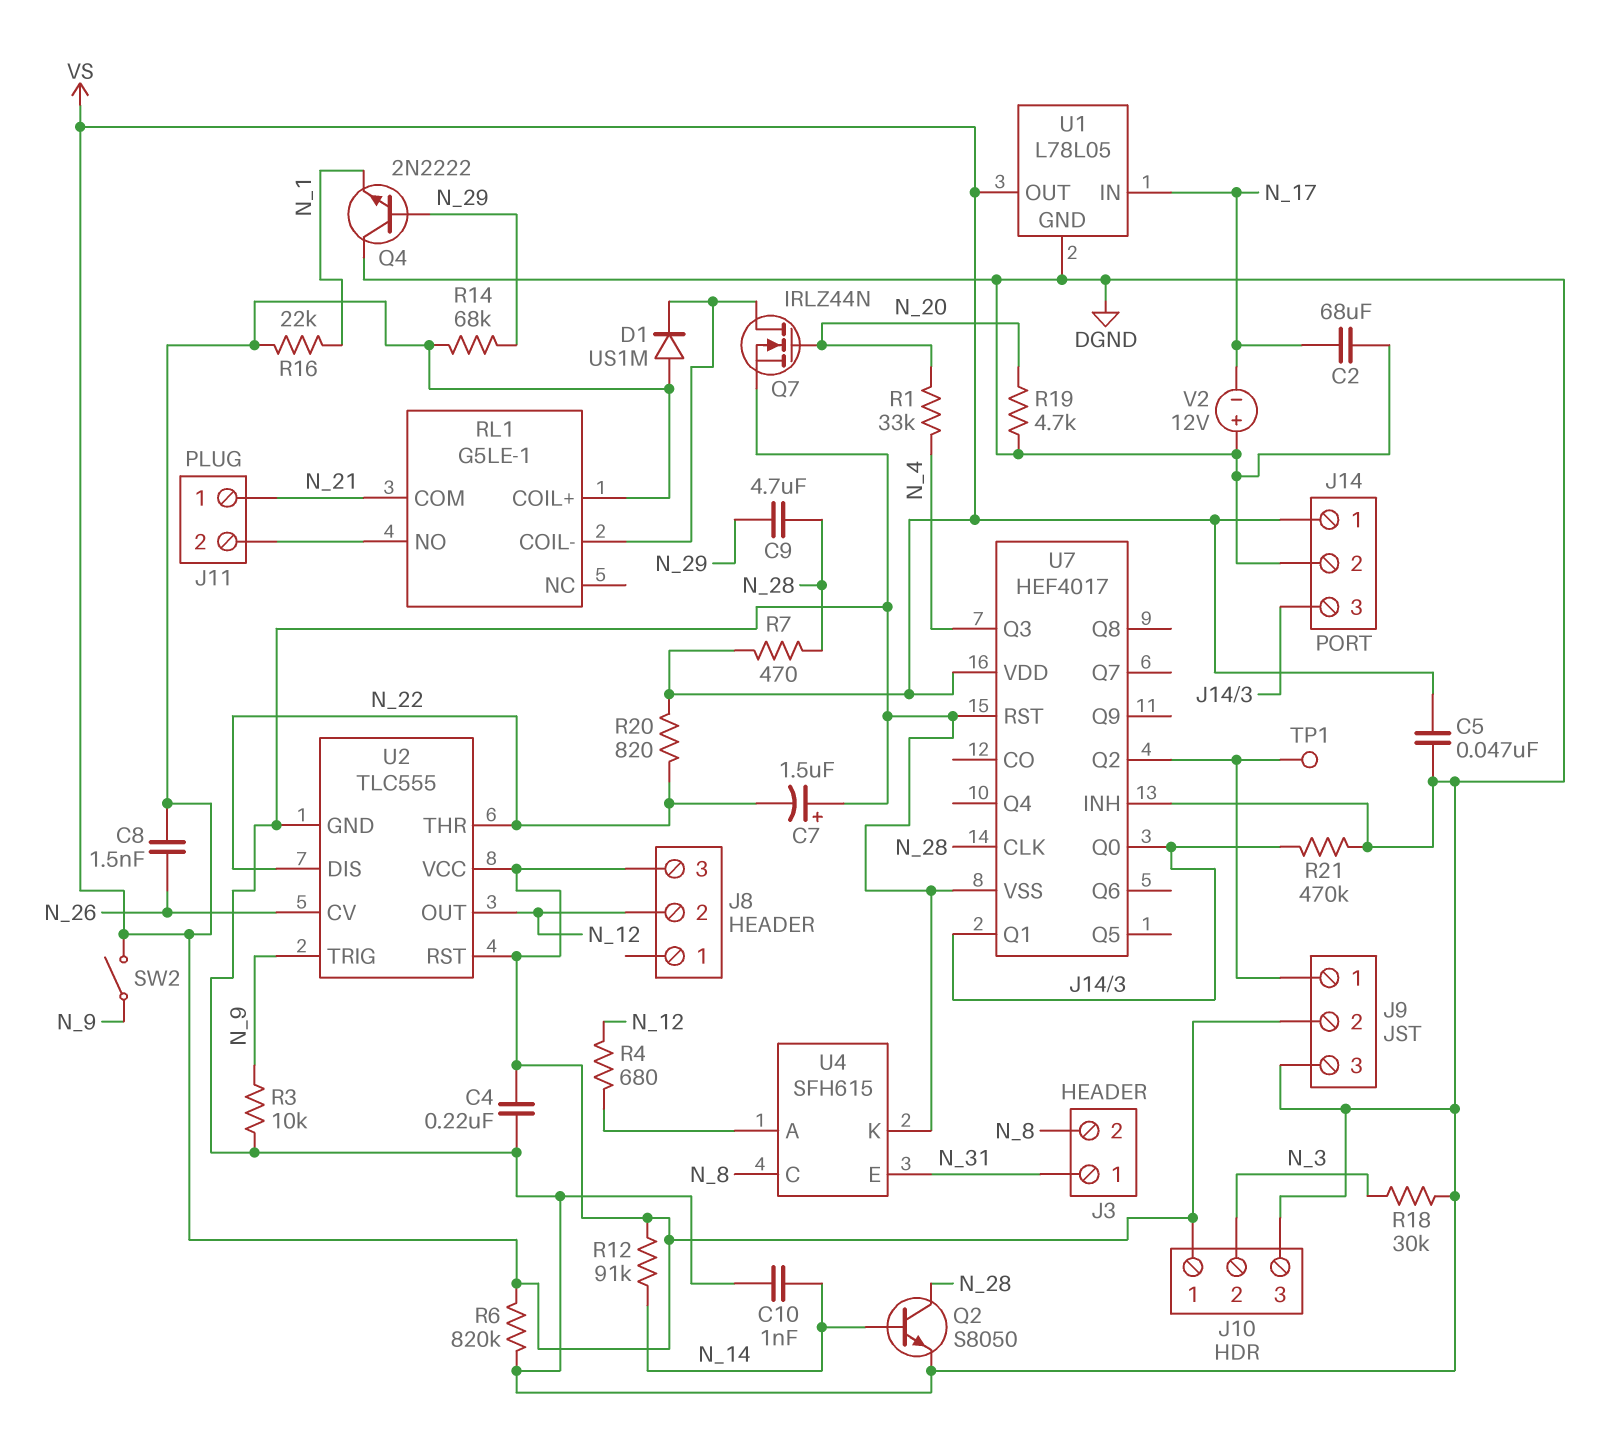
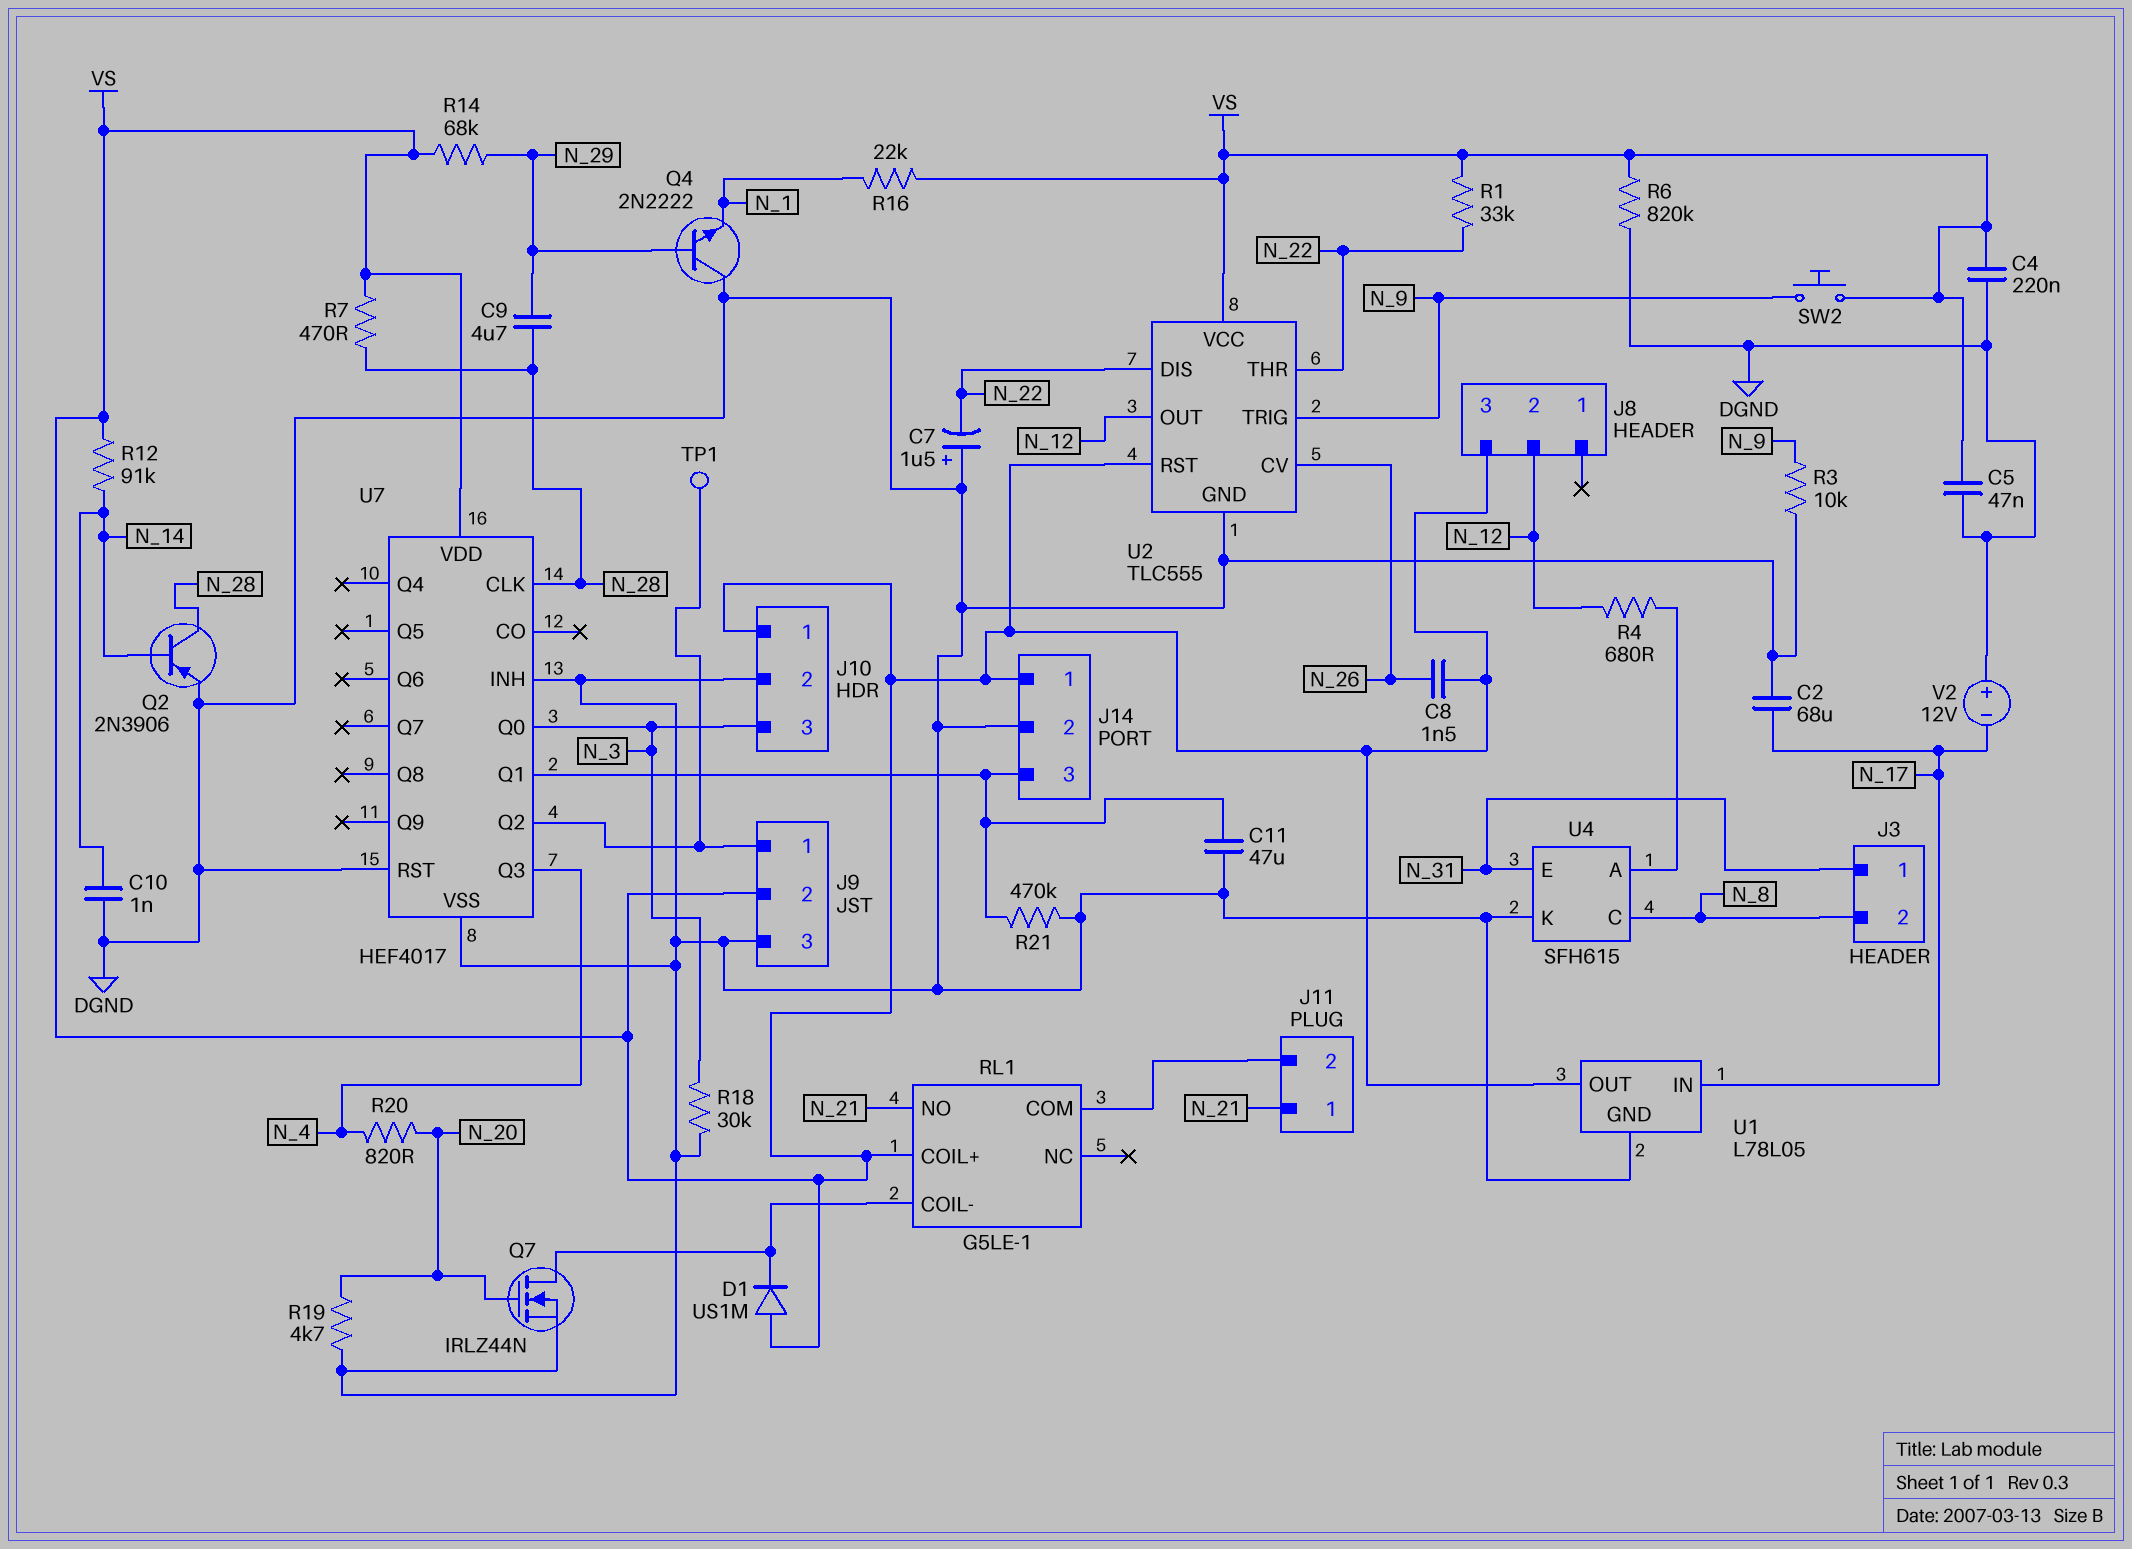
C11: none -> 47uF (DGND, J14/3)
J10 pin 2: N_3 -> DGND
J10 pin 3: DGND -> N_3
Q2: NPN S8050 (B N_14, C N_28, E DGND) -> PNP 2N3906 (B N_14, C N_28, E DGND)
R1: 33k (N_4, N_20) -> 33k (N_22, VS)
R20: 820 (N_22, VS) -> 820 (N_4, N_20)
RL1 pin COM: N_21 -> J11/2
RL1 pin NO: J11/2 -> N_21
SW2: switch (N_9, VS) -> button (N_9, VS)
U7 pin Q0: J14/3 -> N_3

